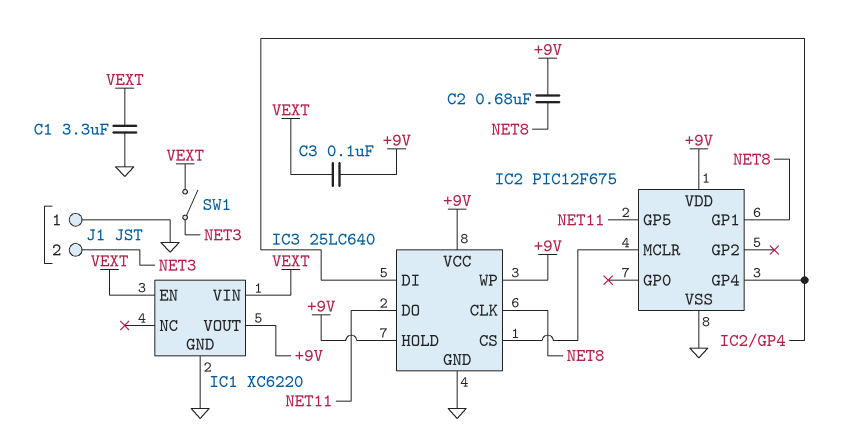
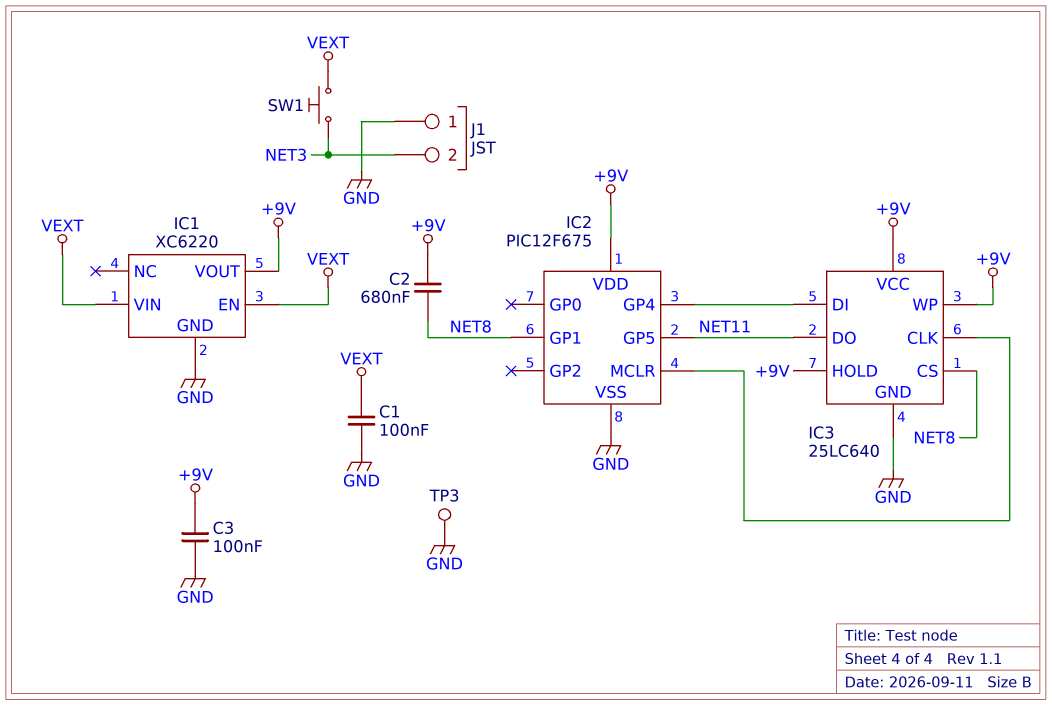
C1: 3.3uF (GND, VEXT) -> 100nF (GND, VEXT)
C3: 100nF (+9V, VEXT) -> 100nF (+9V, GND)
IC3 pin CLK: NET8 -> IC2/MCLR
IC3 pin CS: IC2/MCLR -> NET8
SW1: switch (NET3, VEXT) -> button (NET3, VEXT)
TP3: none -> test point (GND)

